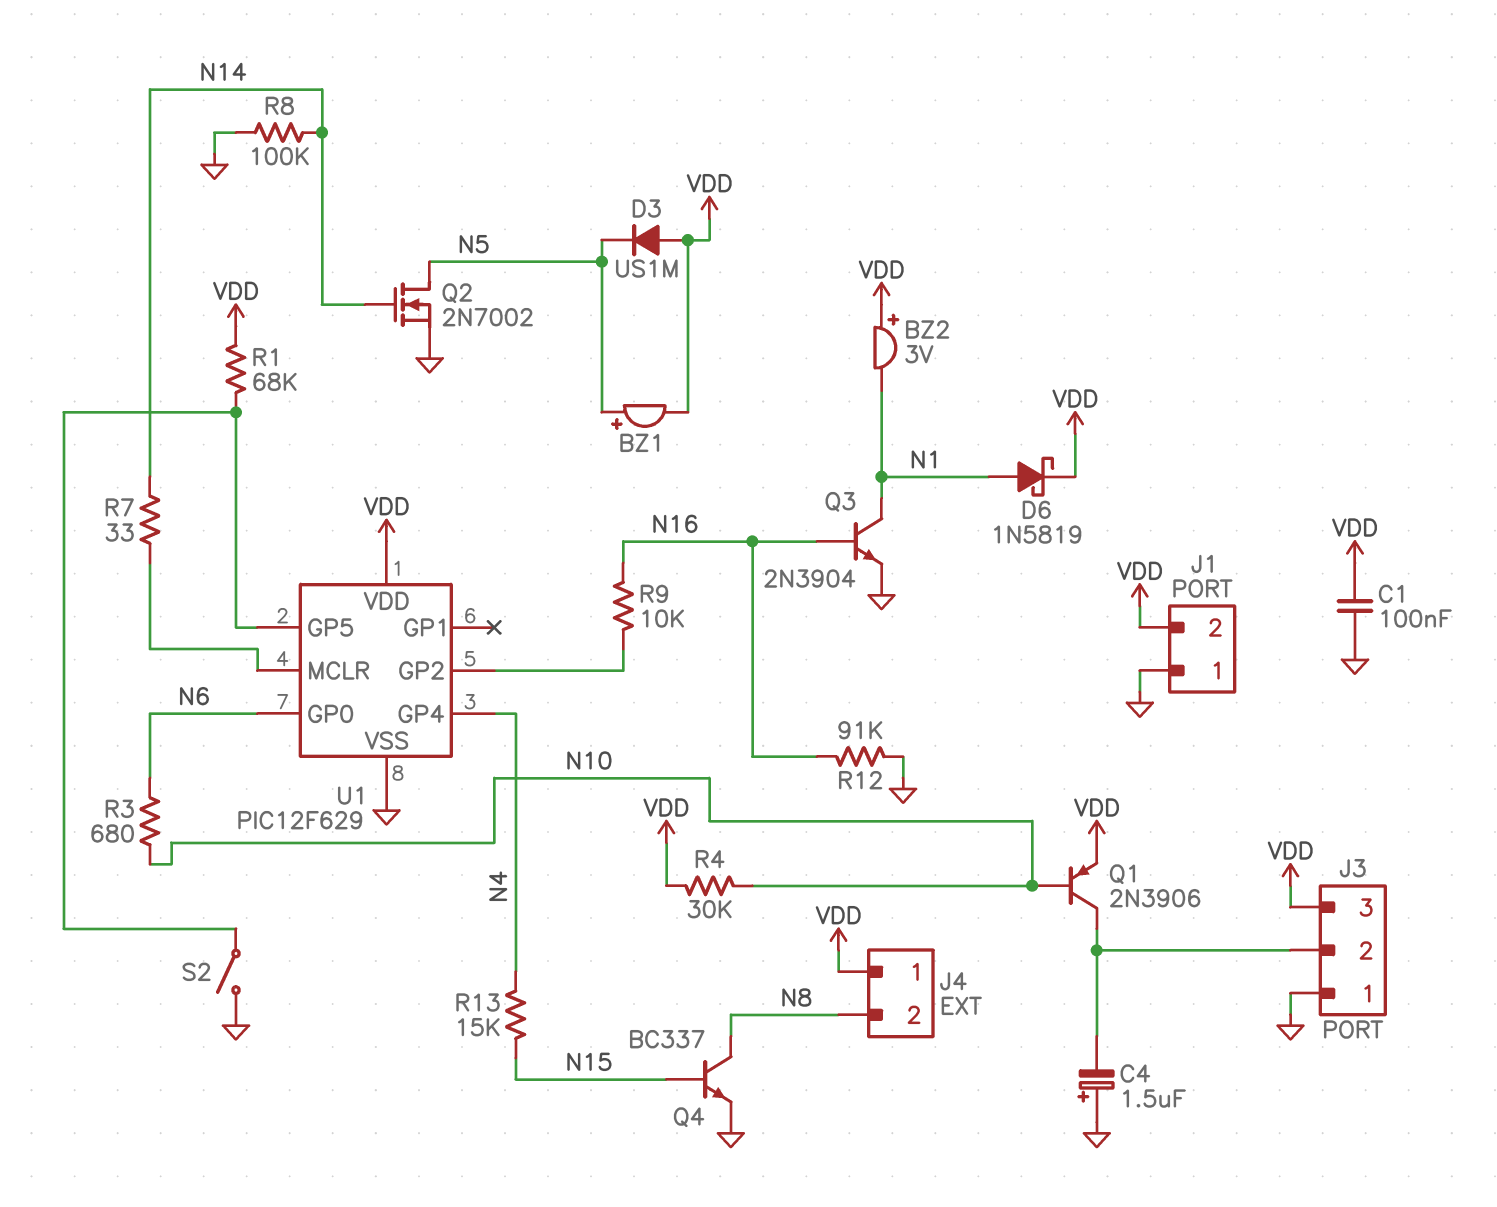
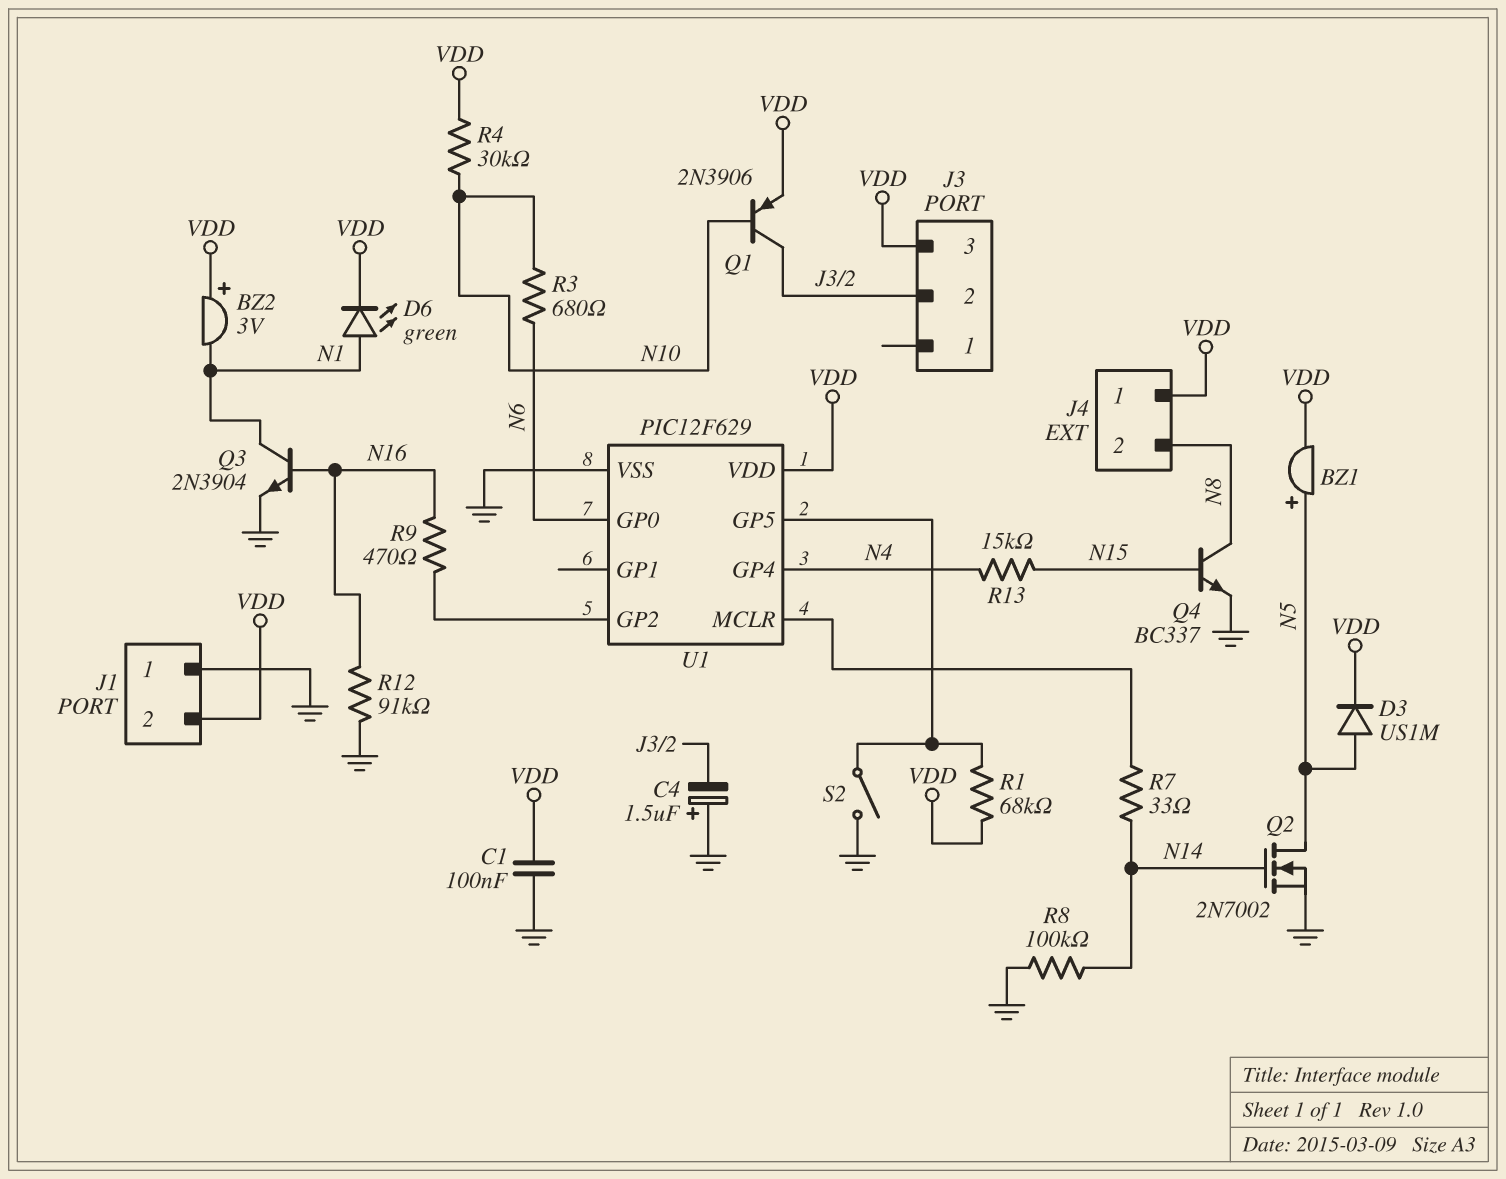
D3: diode US1M (A VDD, K N5) -> diode US1M (A N5, K VDD)
D6: schottky 1N5819 (A N1, K VDD) -> LED green (A N1, K VDD)
J3 pin 1: GND -> none
R9: 10k (N16, U1/GP2) -> 470 (N16, U1/GP2)

